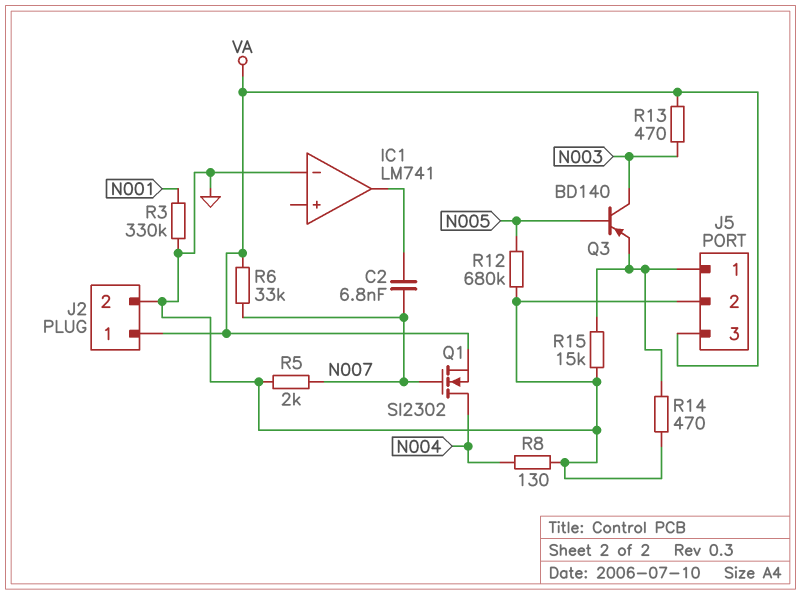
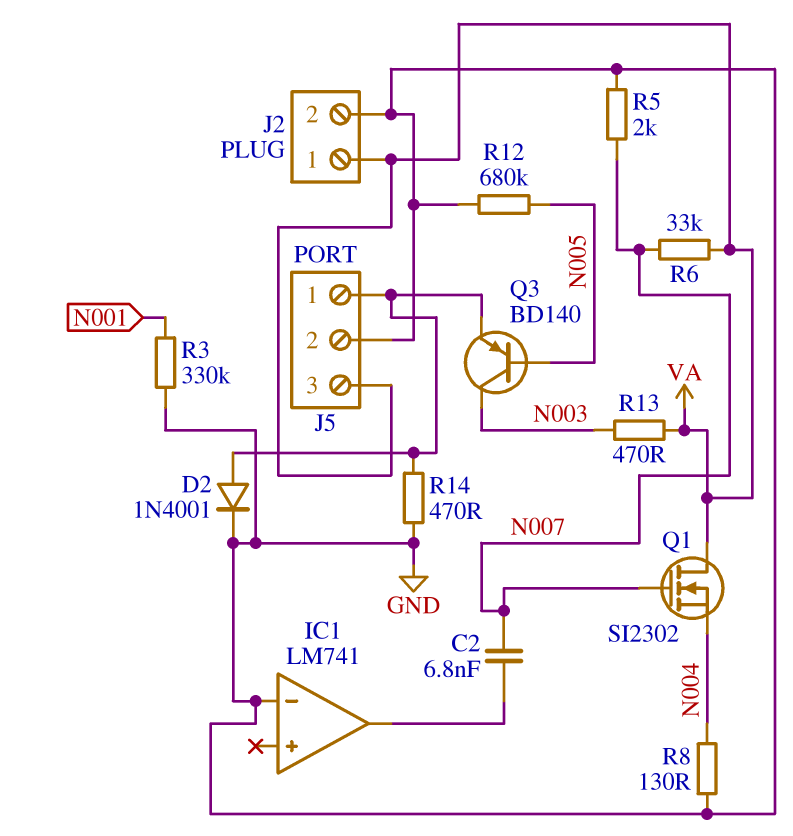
D2: none -> diode 1N4001 (A J5/1, K GND)
Q1: NMOS SI2302 (G N007, D N004, S VA) -> NMOS SI2302 (G N007, D VA, S N004)
R15: 15k (GND, J5/1) -> none

